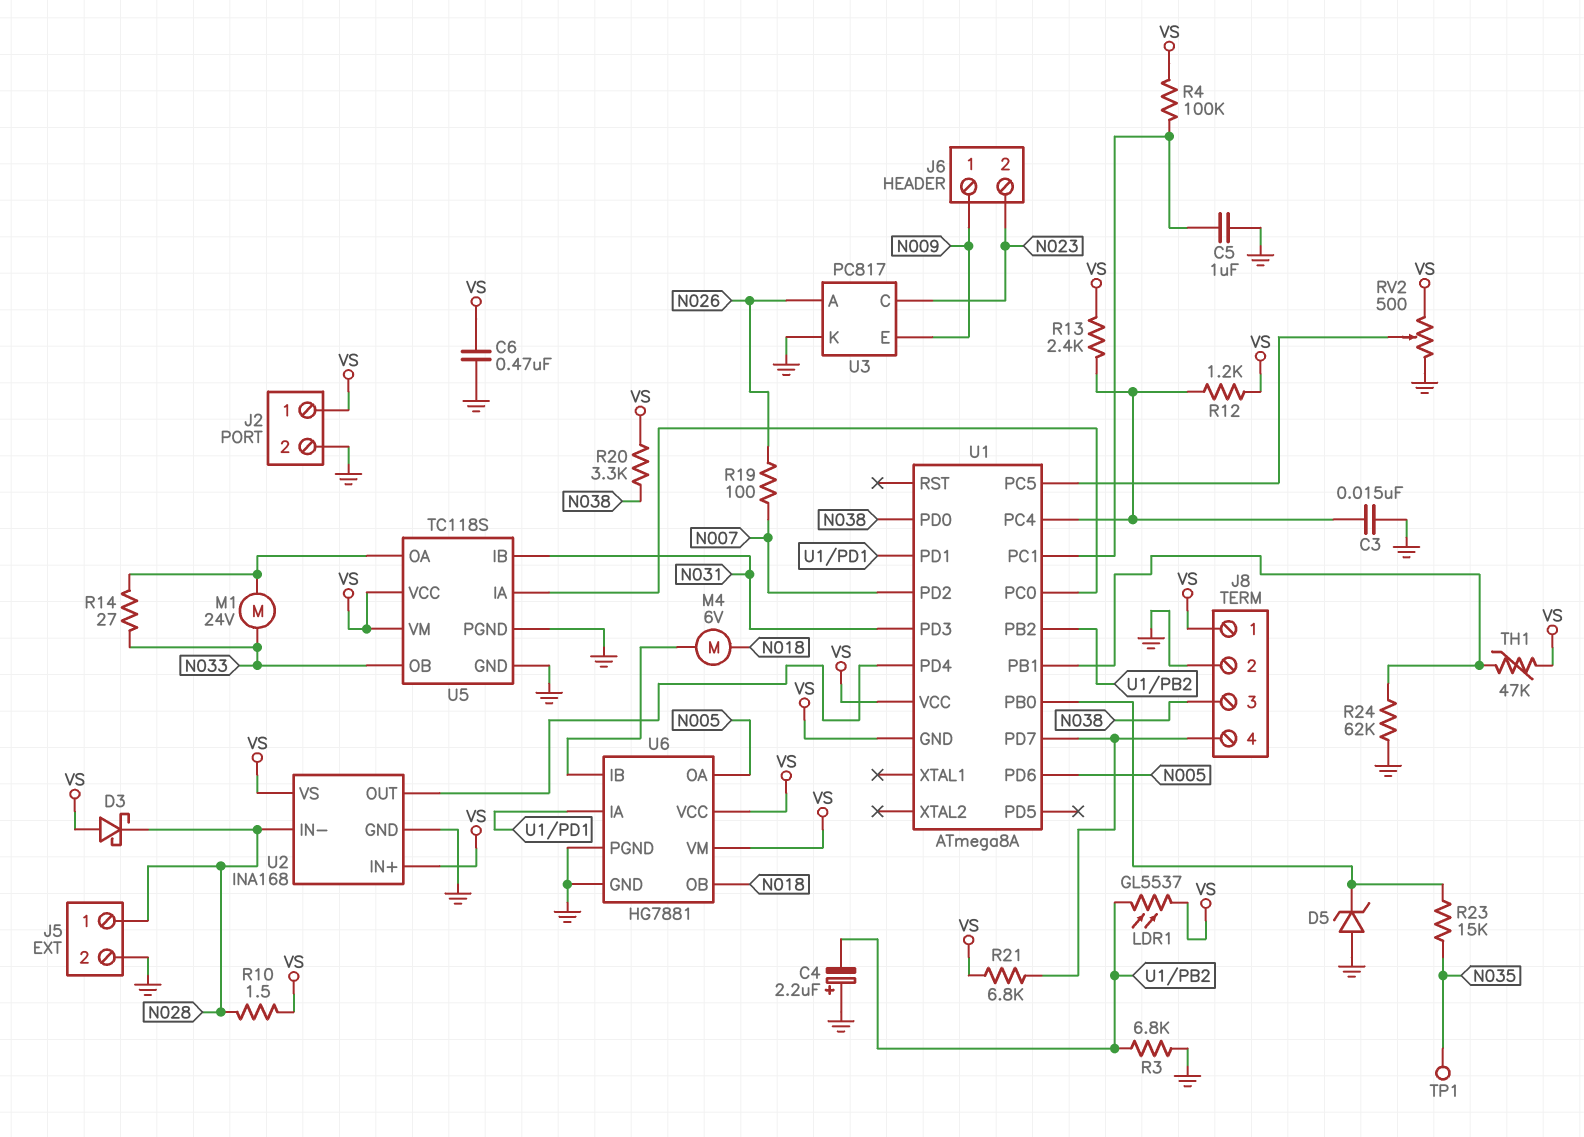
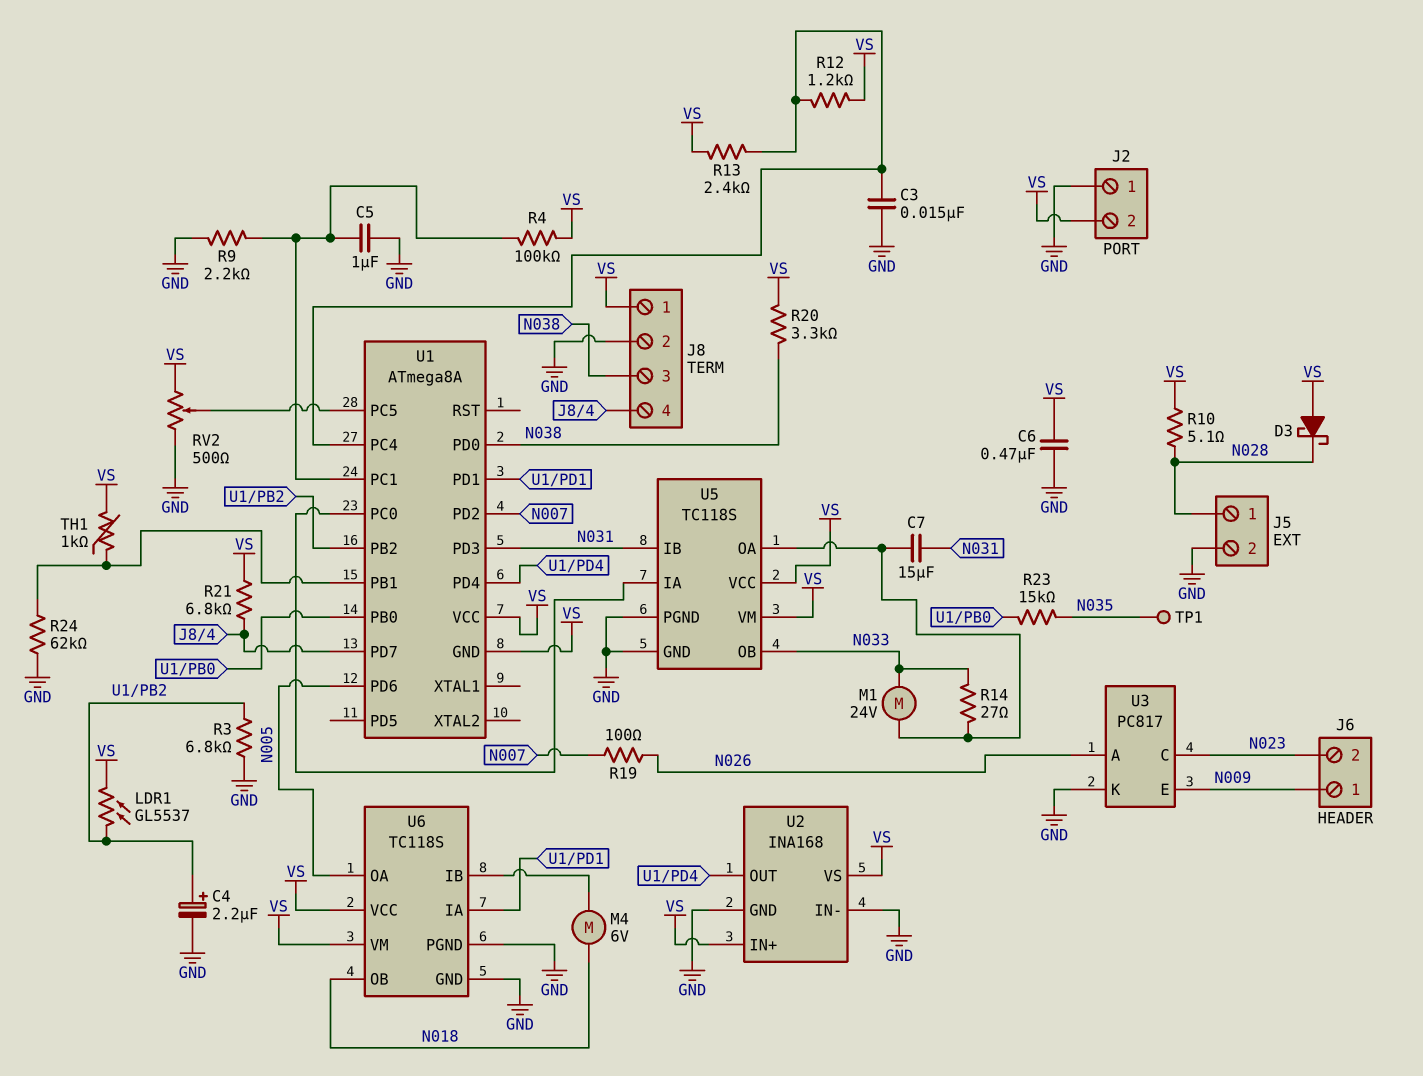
C4: 2.2uF (plus GND, minus U1/PB2) -> 2.2uF (plus U1/PB2, minus GND)
C7: none -> 15uF (N031, U5/OA)
D5: zener (A GND, K U1/PB0) -> none
J2 pin 1: VS -> GND
J2 pin 2: GND -> VS
R9: none -> 2.2k (GND, U1/PC1)
R10: 1.5 (N028, VS) -> 5.1 (N028, VS)
TH1: 47k (U1/PB1, VS) -> 1k (U1/PB1, VS)
U2 pin IN-: N028 -> GND
U6: HG7881 -> TC118S

